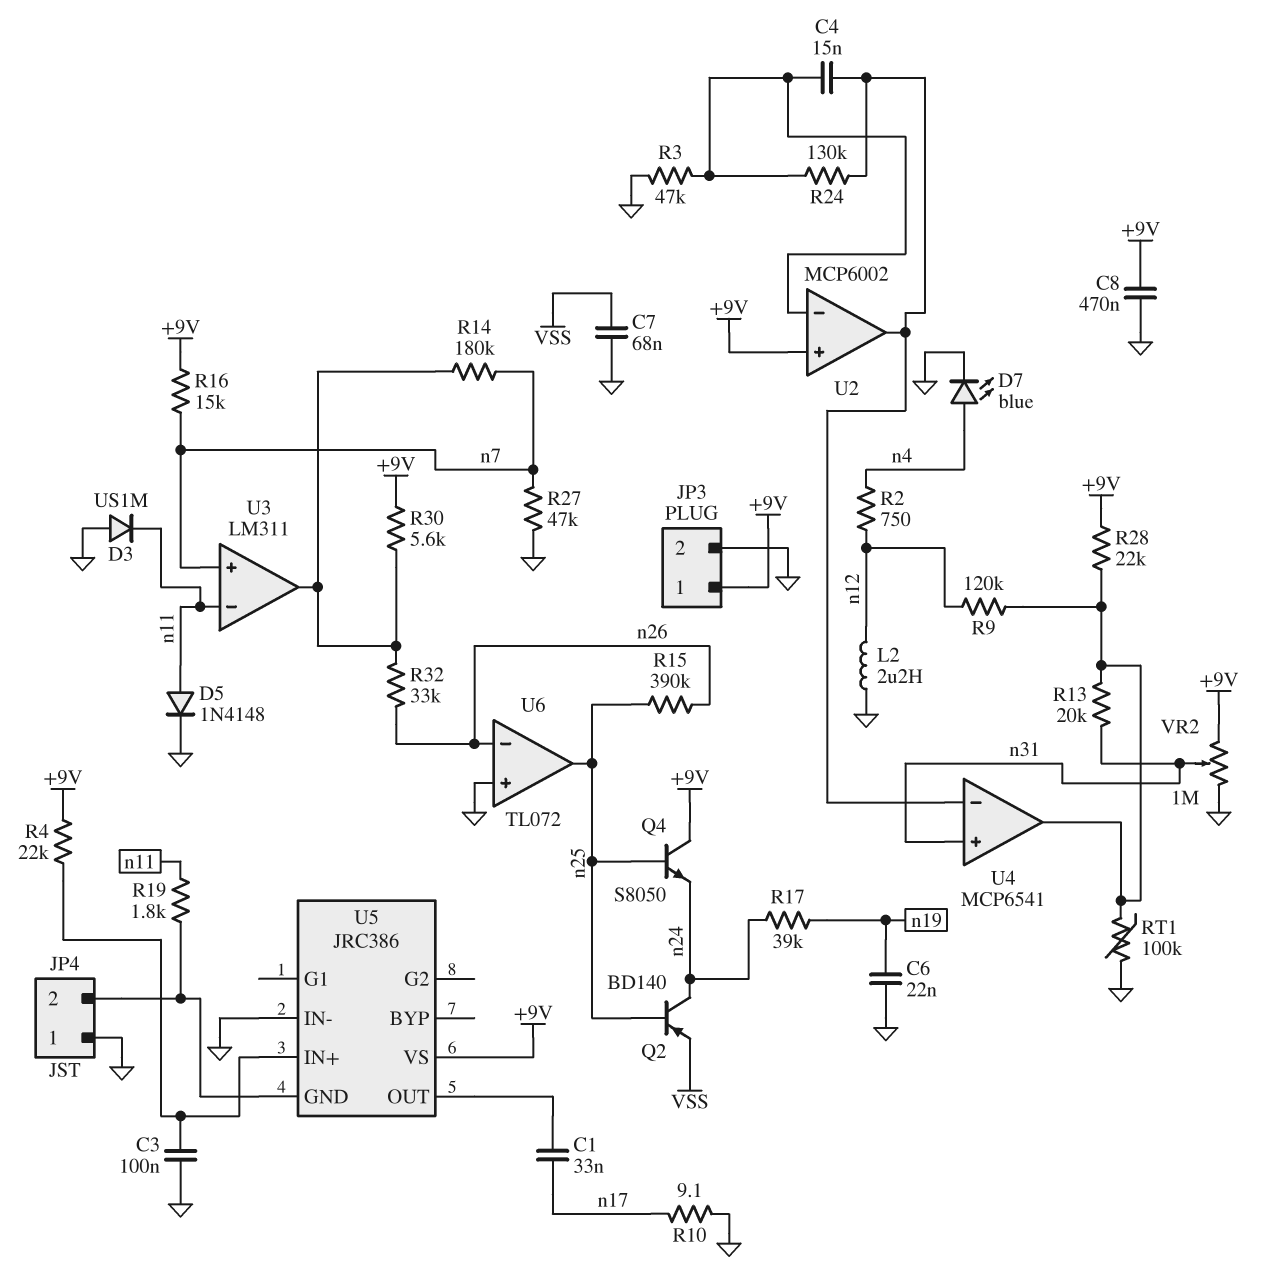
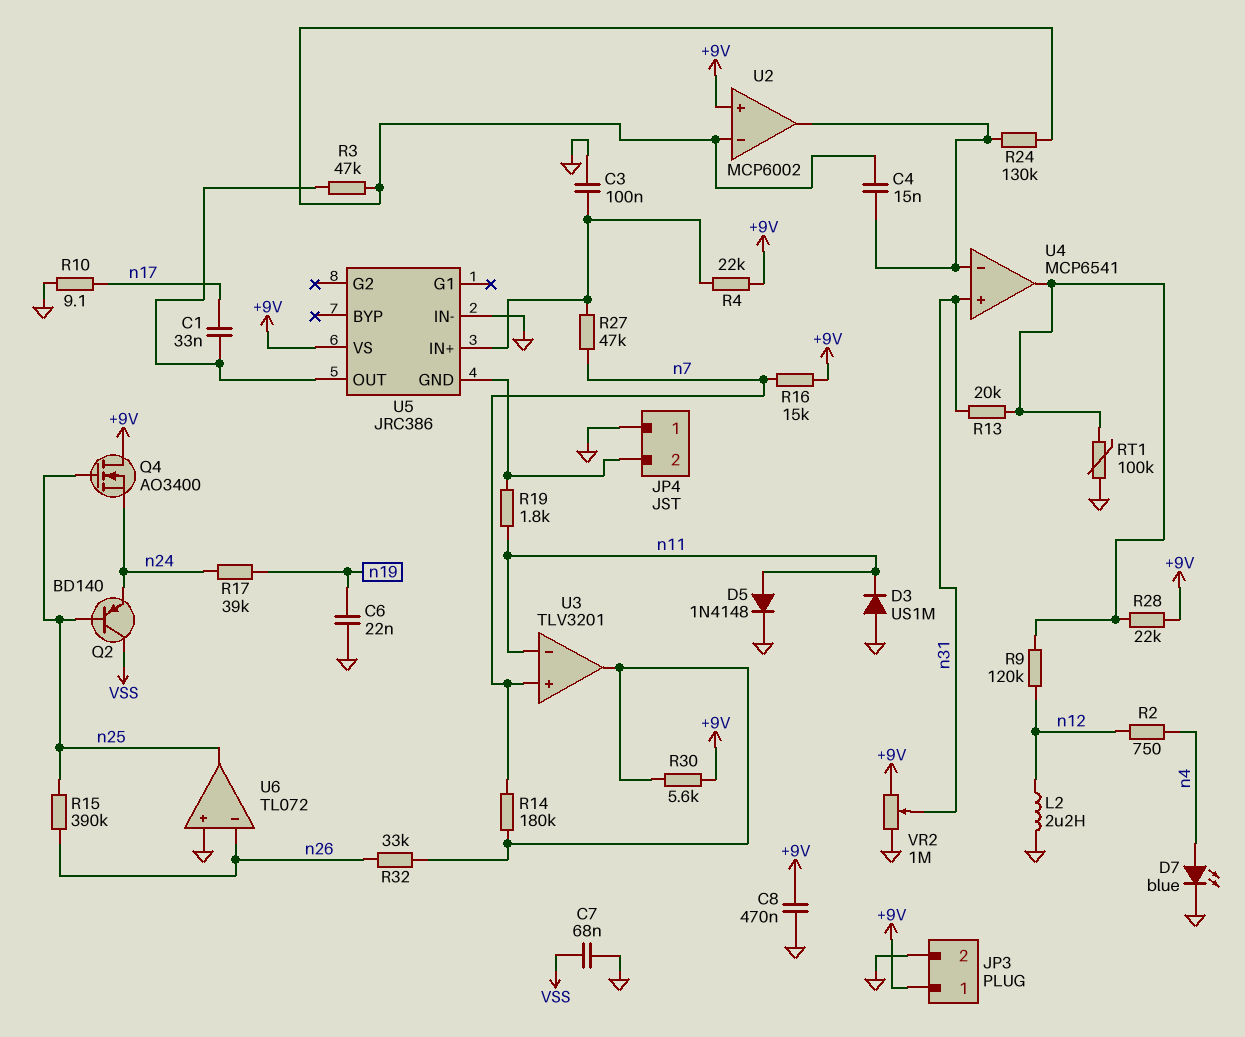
Q2: PNP BD140 (B n25, C n24, E VSS) -> PNP BD140 (B n25, C VSS, E n24)
Q4: NPN S8050 (B n25, C +9V, E n24) -> NMOS AO3400 (G n25, D +9V, S n24)
R3: 47k (GND, U2/in-) -> 47k (U2/in-, U5/OUT)
R27: 47k (GND, n7) -> 47k (U5/IN+, n7)
U3: LM311 -> TLV3201

